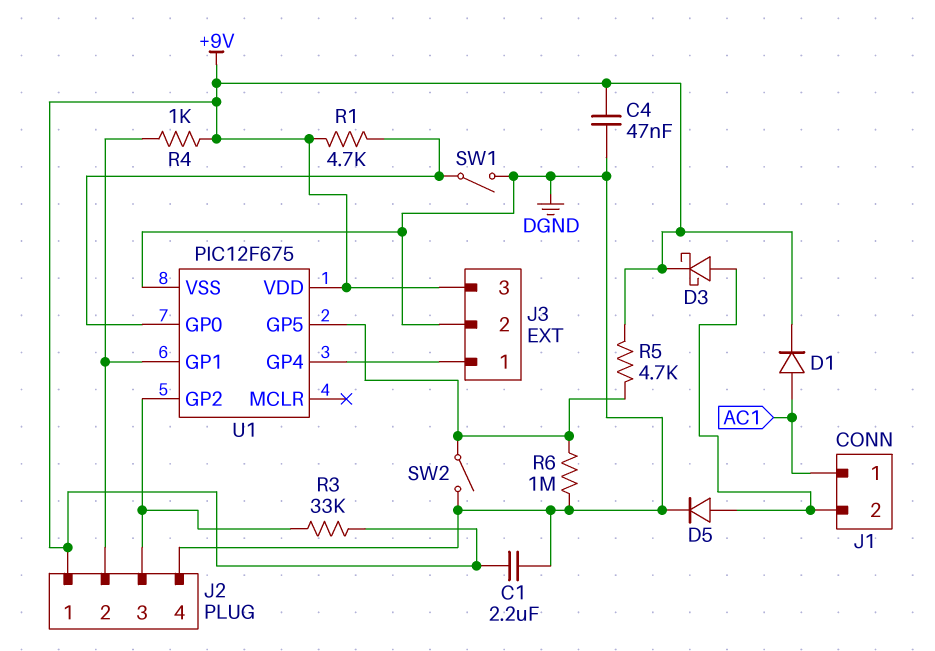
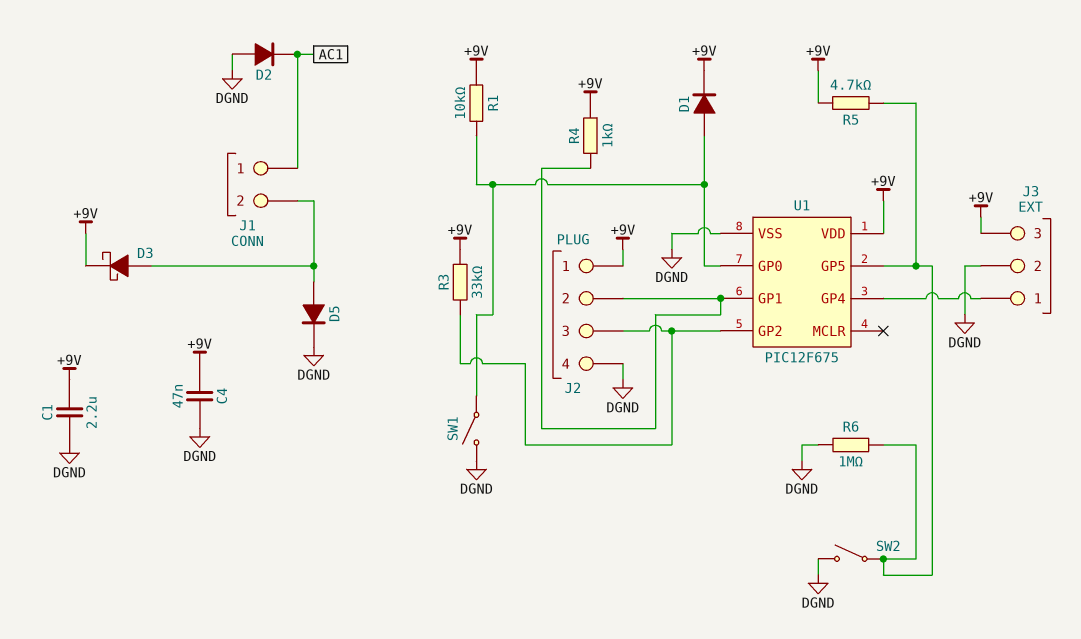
D1: diode (A AC1, K +9V) -> diode (A U1/GP0, K +9V)
D2: none -> diode (A DGND, K AC1)
R1: 4.7k (+9V, U1/GP0) -> 10k (+9V, U1/GP0)

